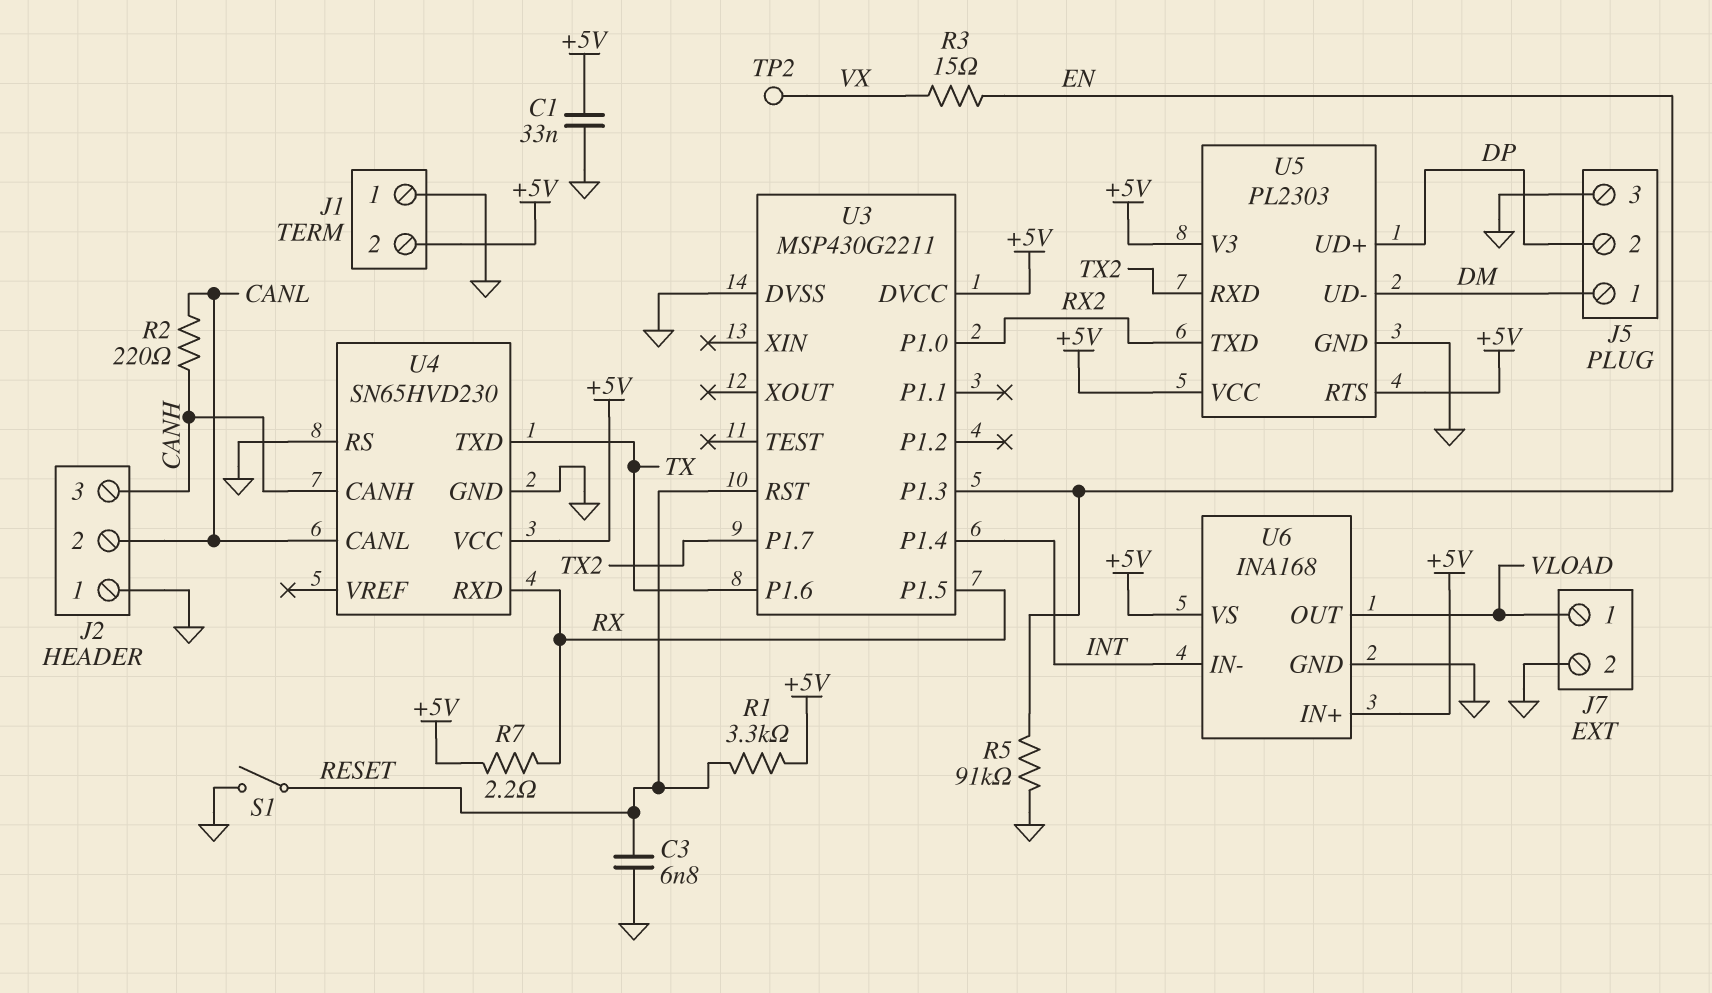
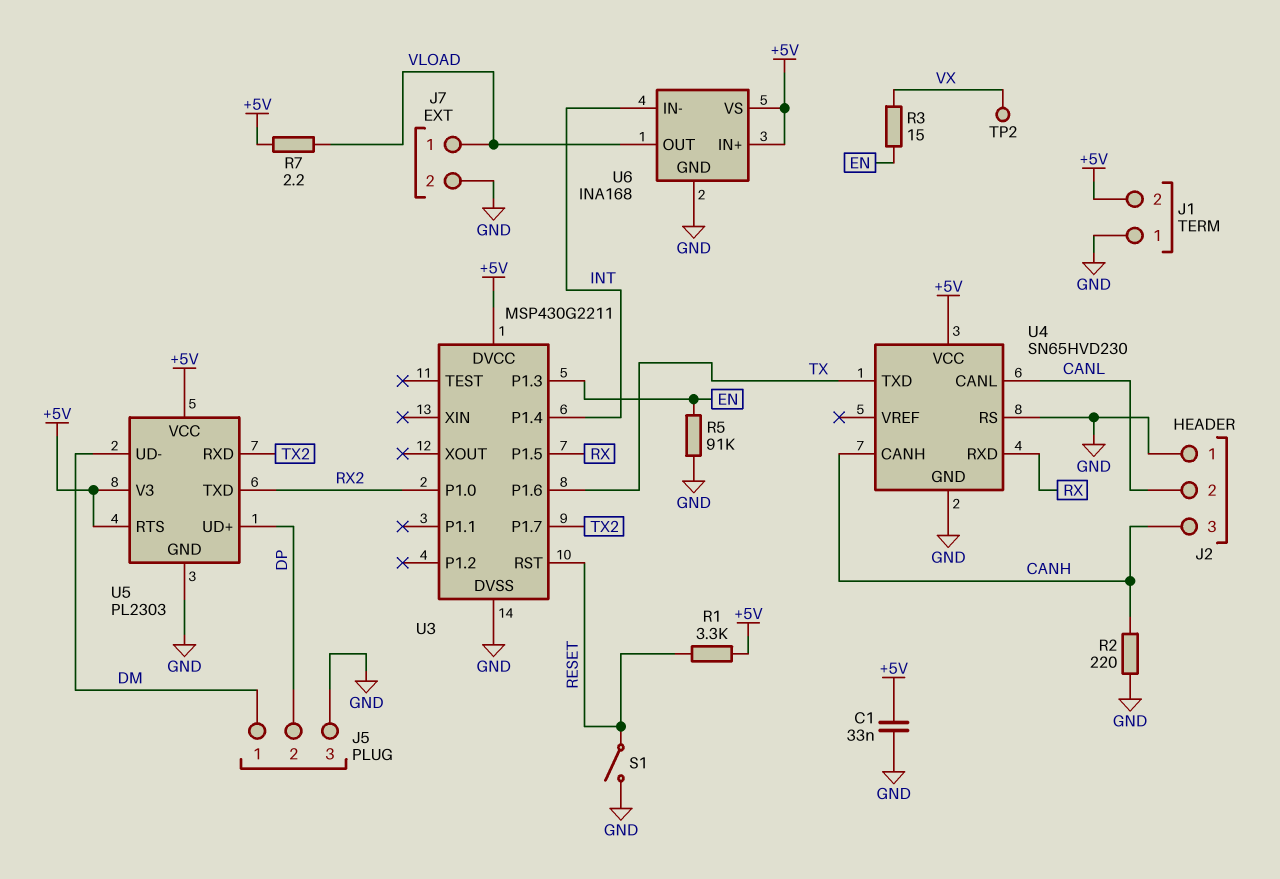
C3: 6.8nF (GND, RESET) -> none
R2: 220 (CANH, CANL) -> 220 (CANH, GND)
R7: 2.2 (+5V, RX) -> 2.2 (+5V, VLOAD)

